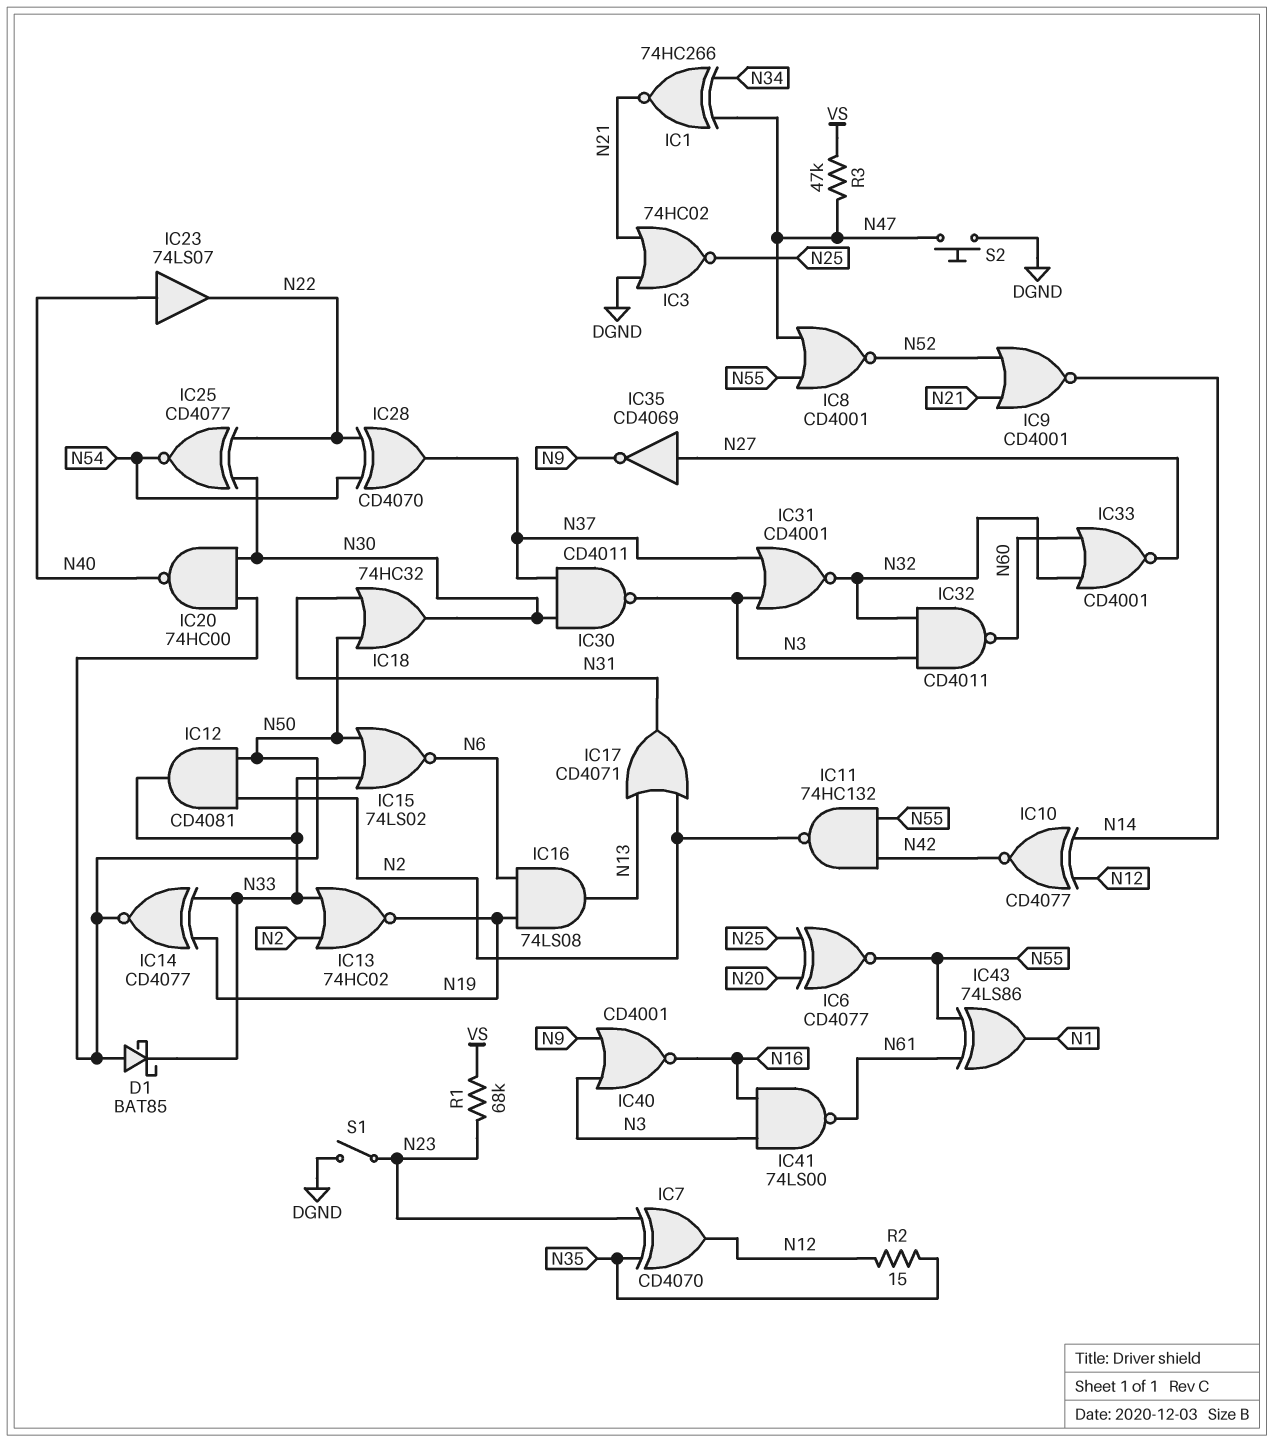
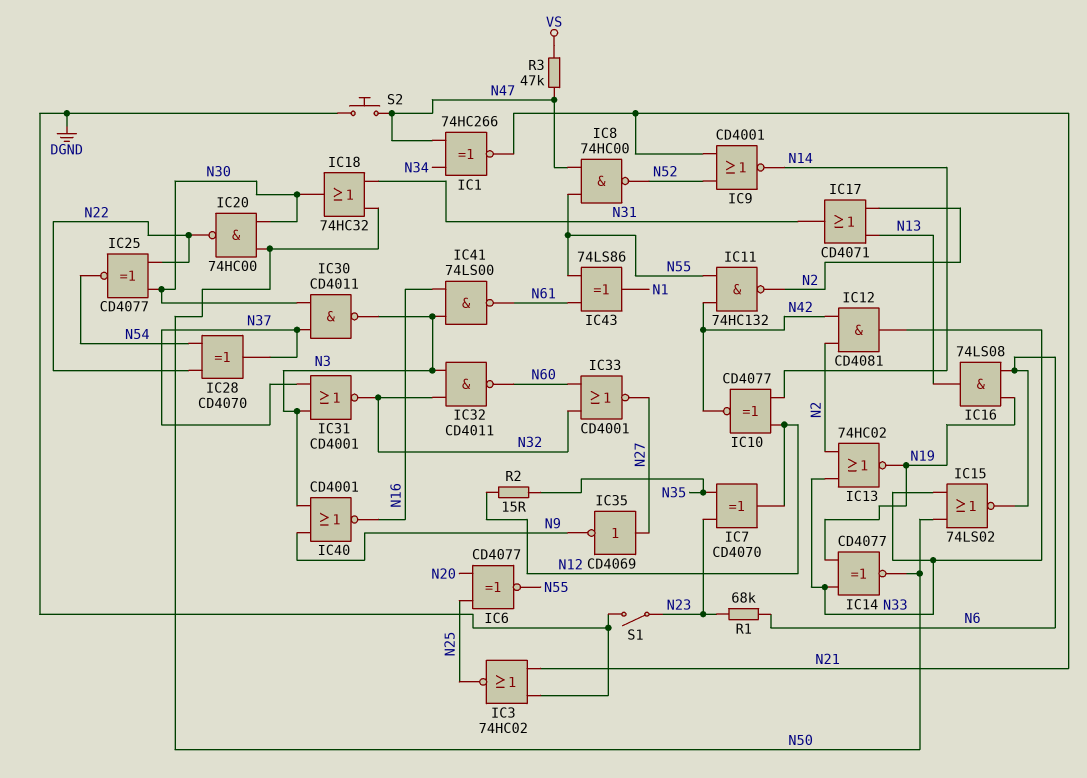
D1: schottky BAT85 (A N50, K N33) -> none
IC8: NOR CD4001 (in N47, in N55, out N52) -> NAND 74HC00 (in N47, in N55, out N52)
IC12: AND CD4081 (in N2, in N50, out N33) -> AND CD4081 (in N2, in N42, out N33)
IC20: NAND 74HC00 (in N30, in N50, out N40) -> NAND 74HC00 (in N30, in N50, out N22)
IC23: buffer 74LS07 (in N40, out N22) -> none
R1: 68k (N23, VS) -> 68k (N6, N23)

